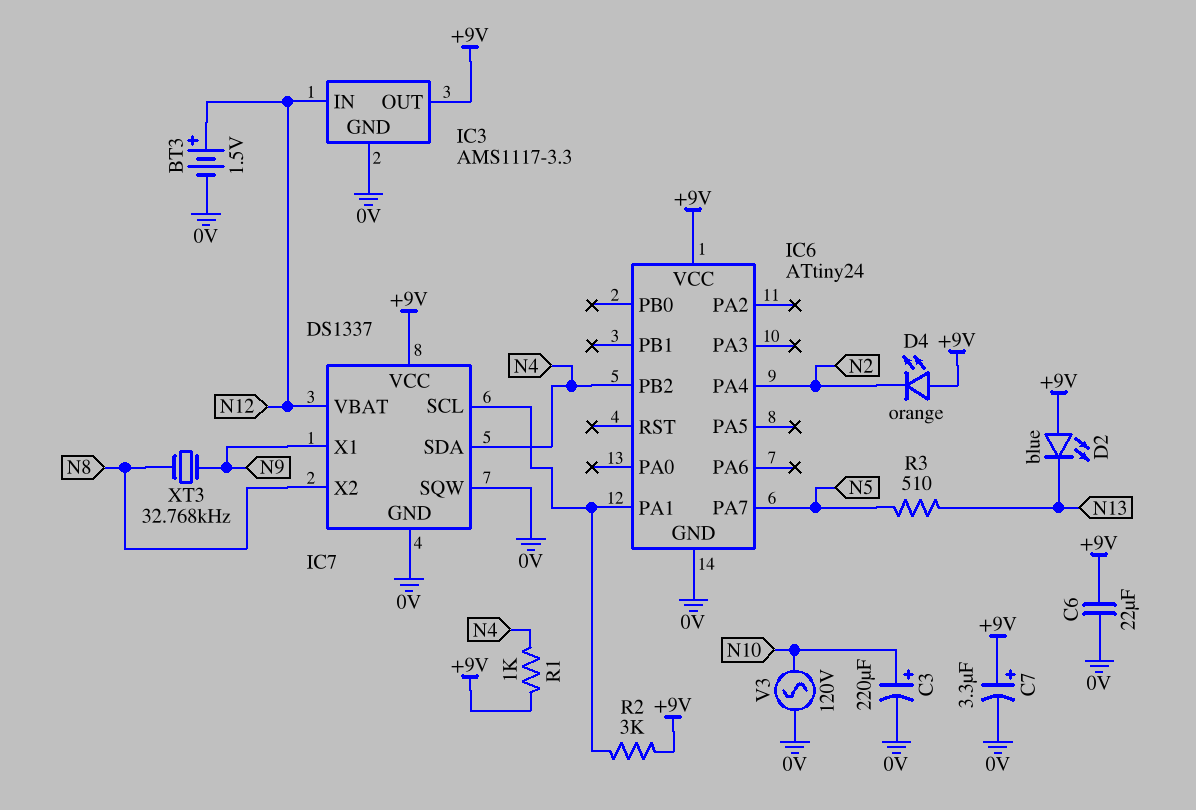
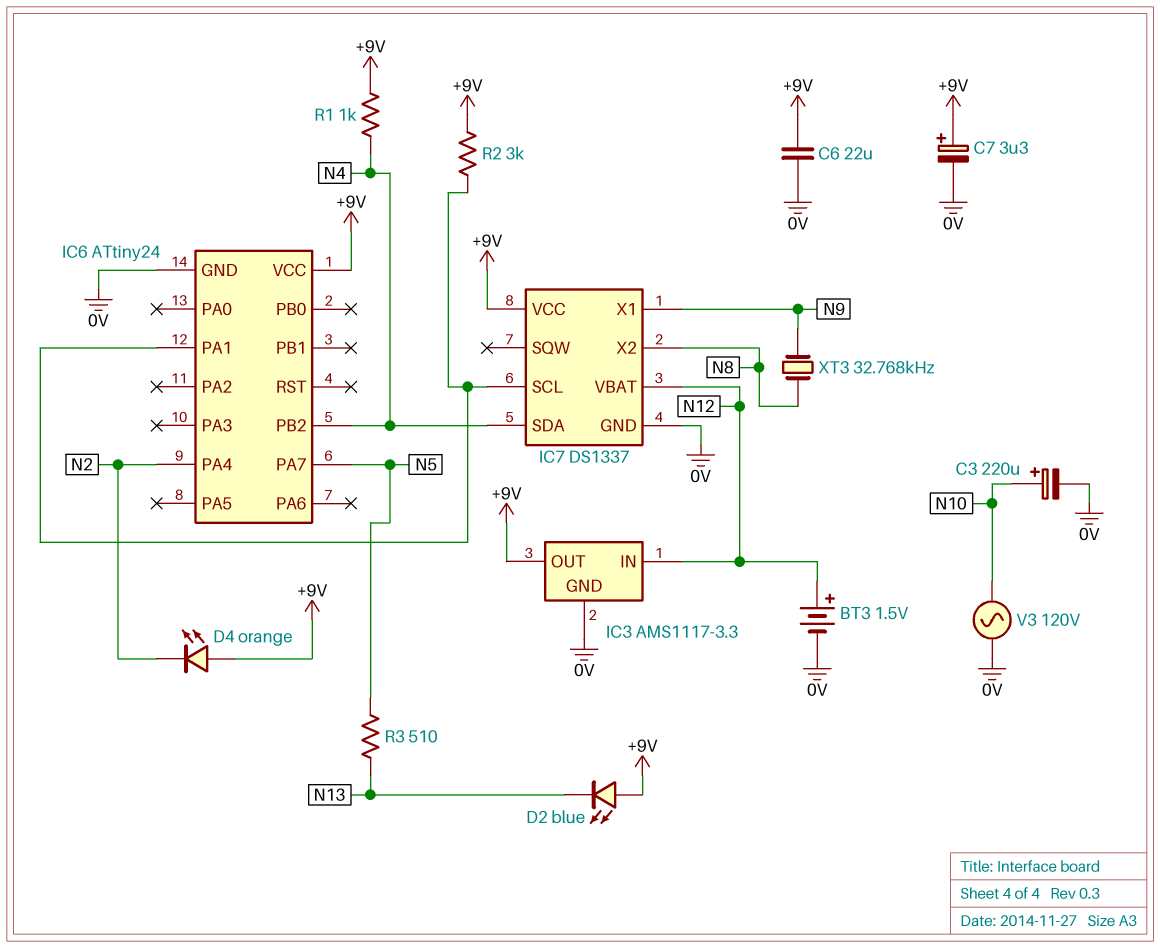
IC7 pin SQW: 0V -> none

